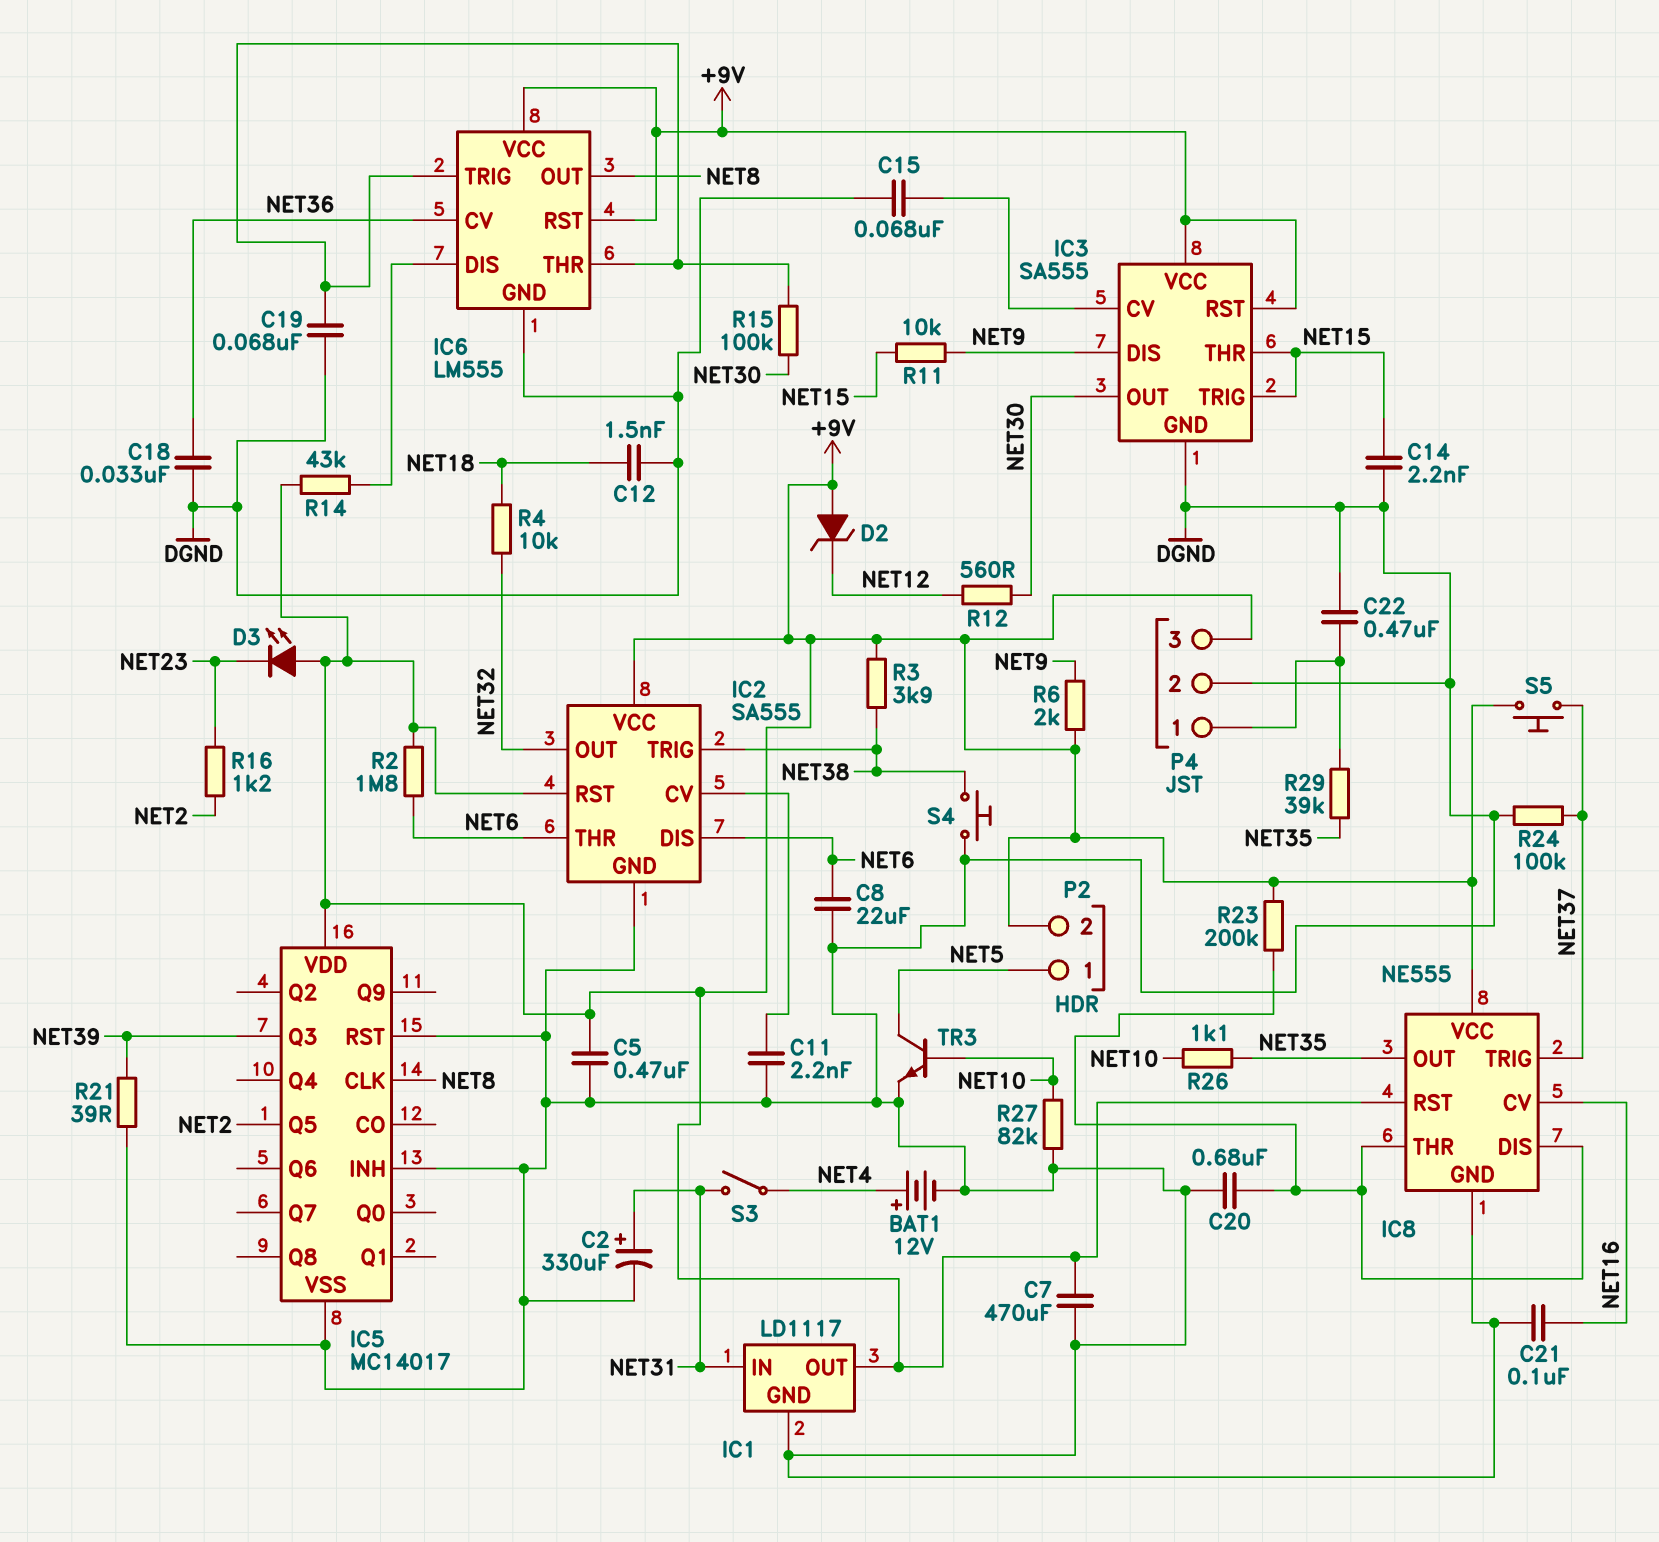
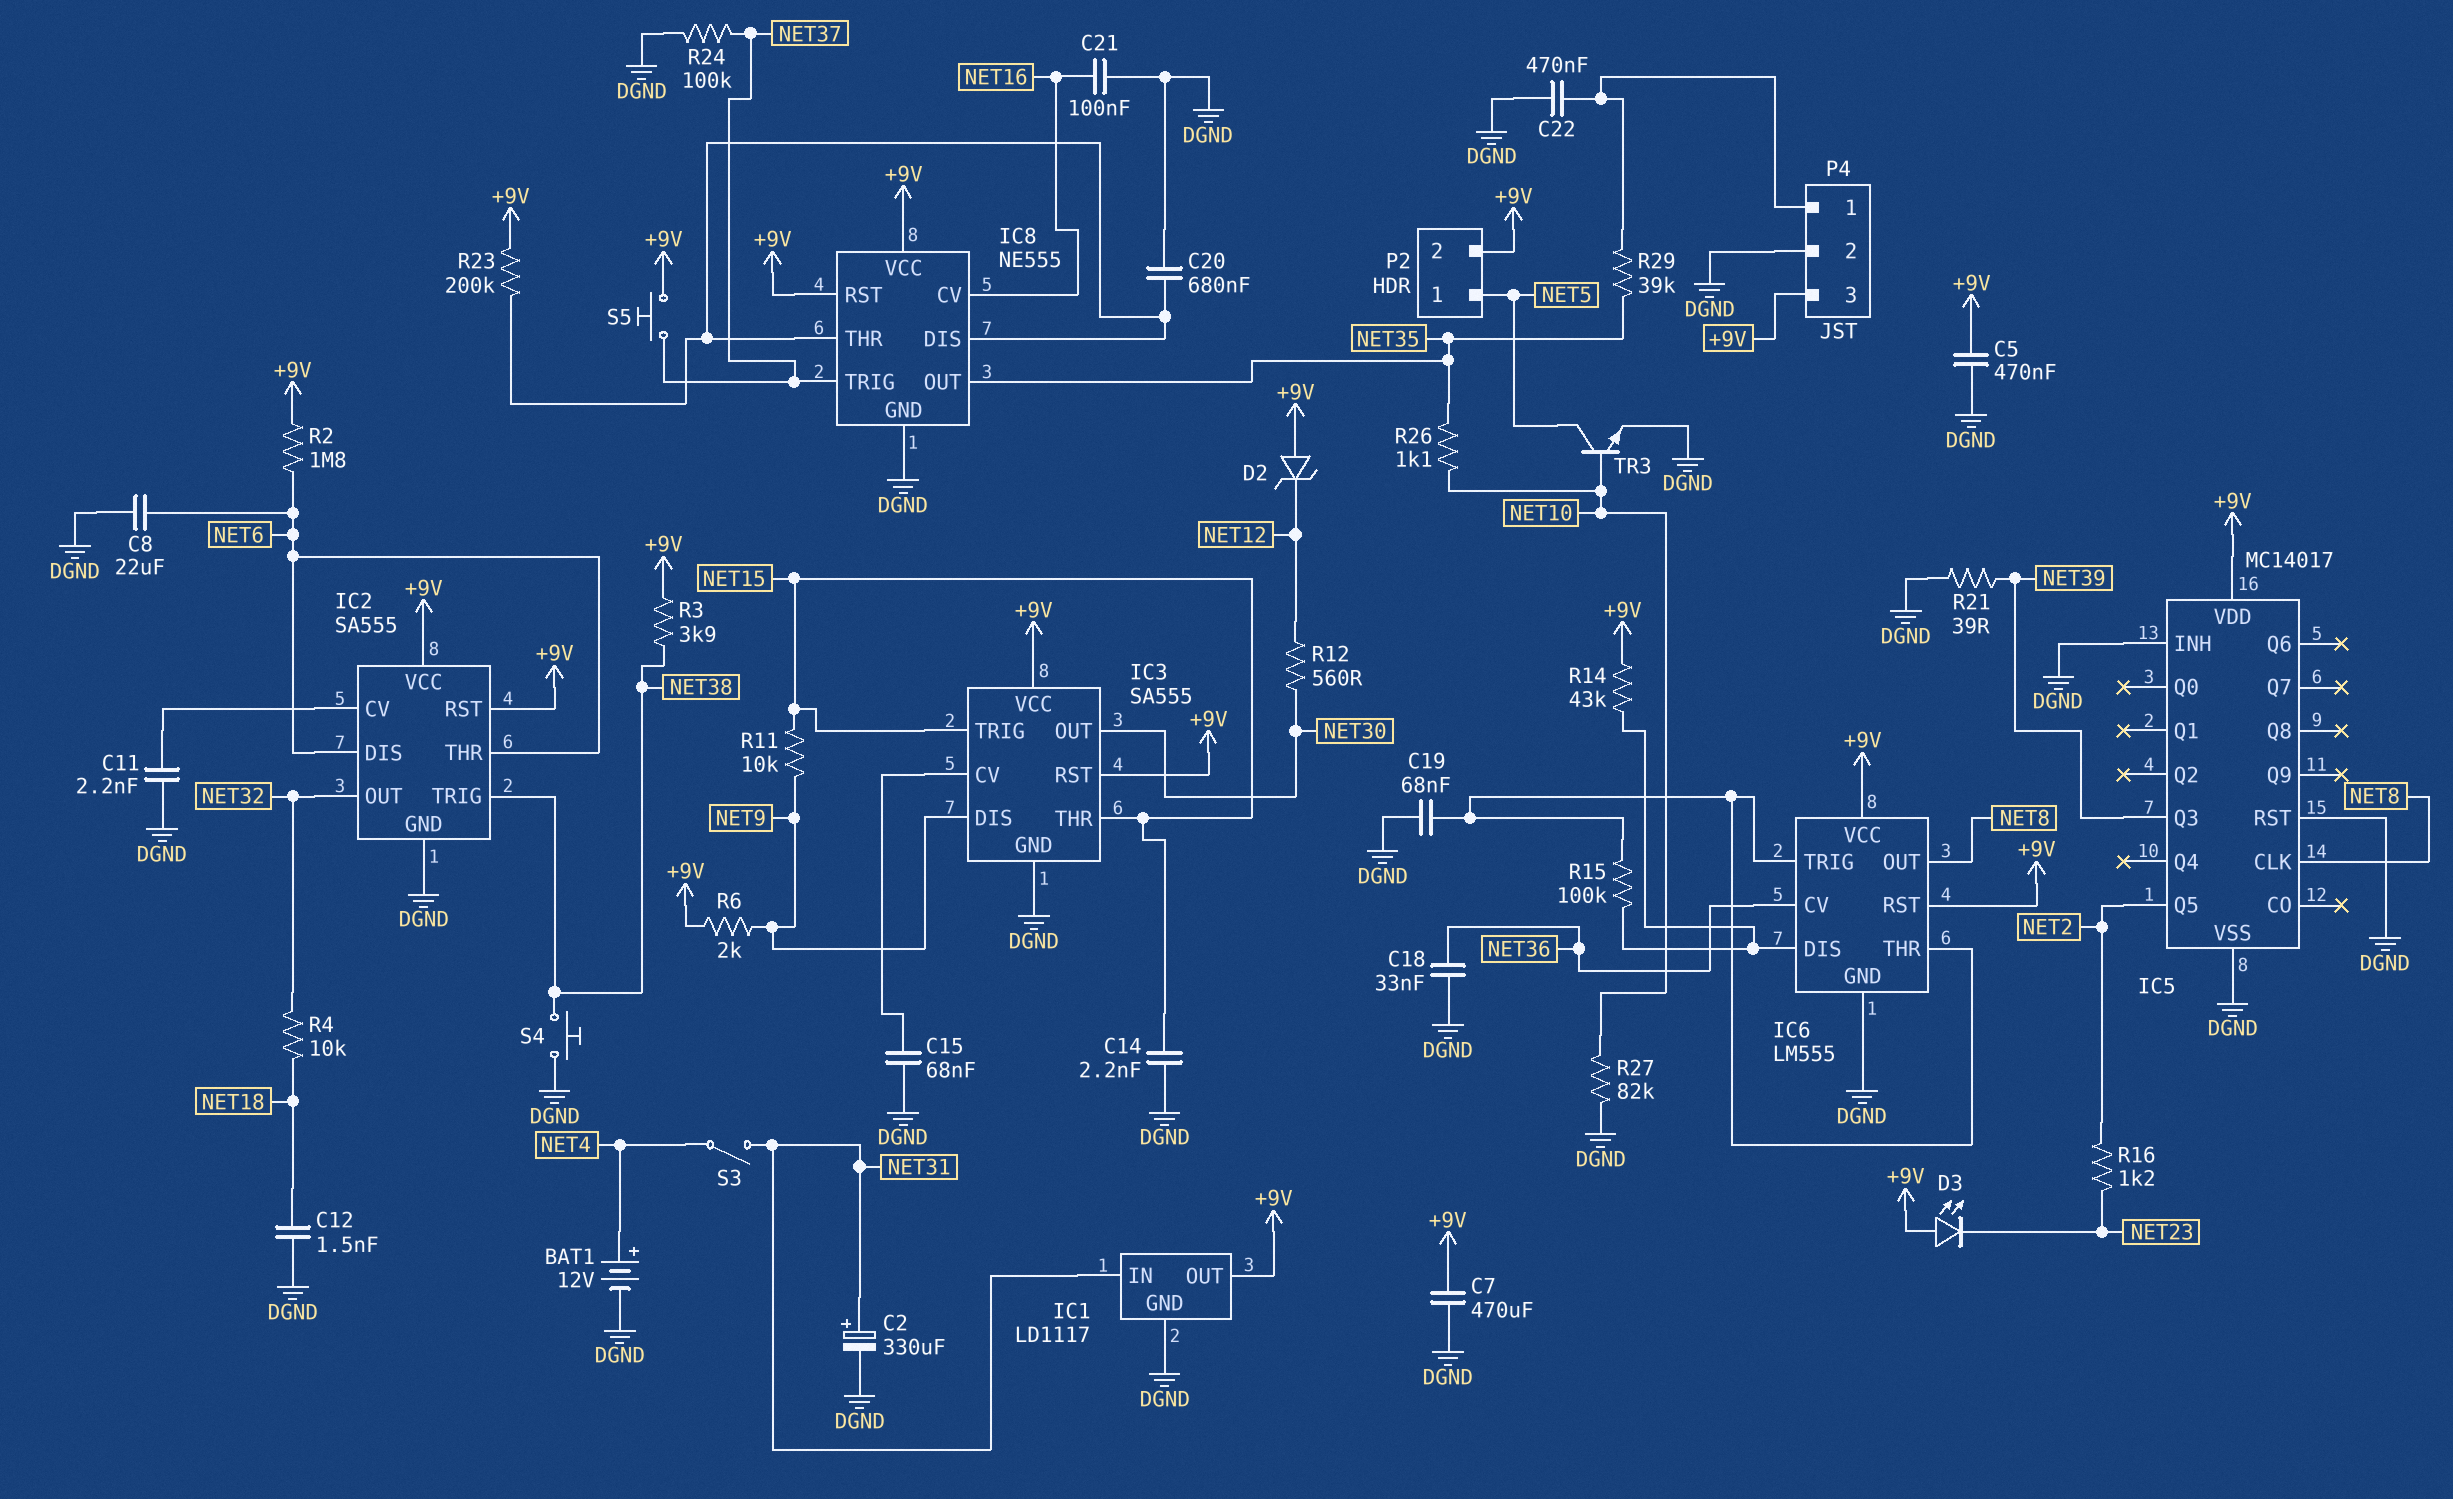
R15: 100k (IC6/THR, NET30) -> 100k (IC6/DIS, IC6/THR)

